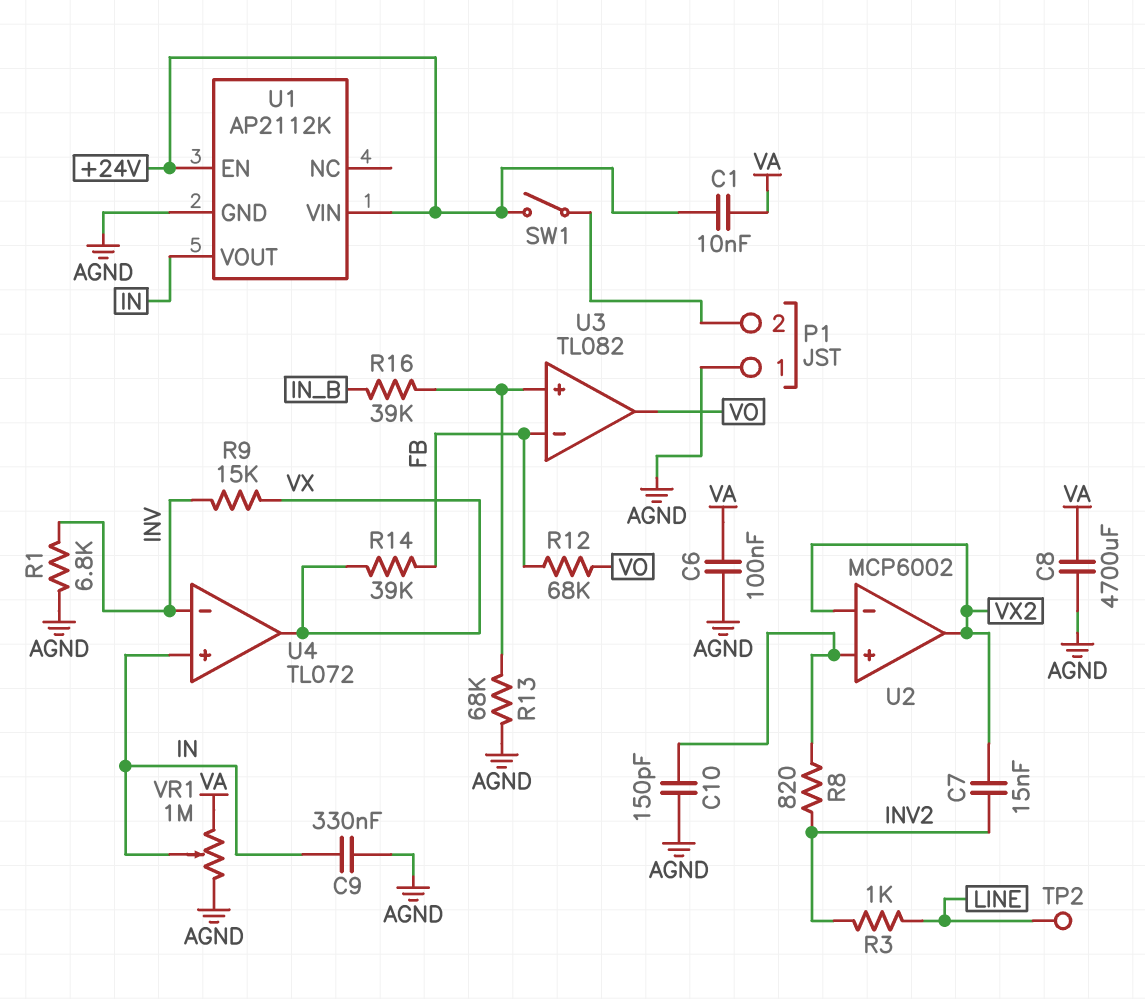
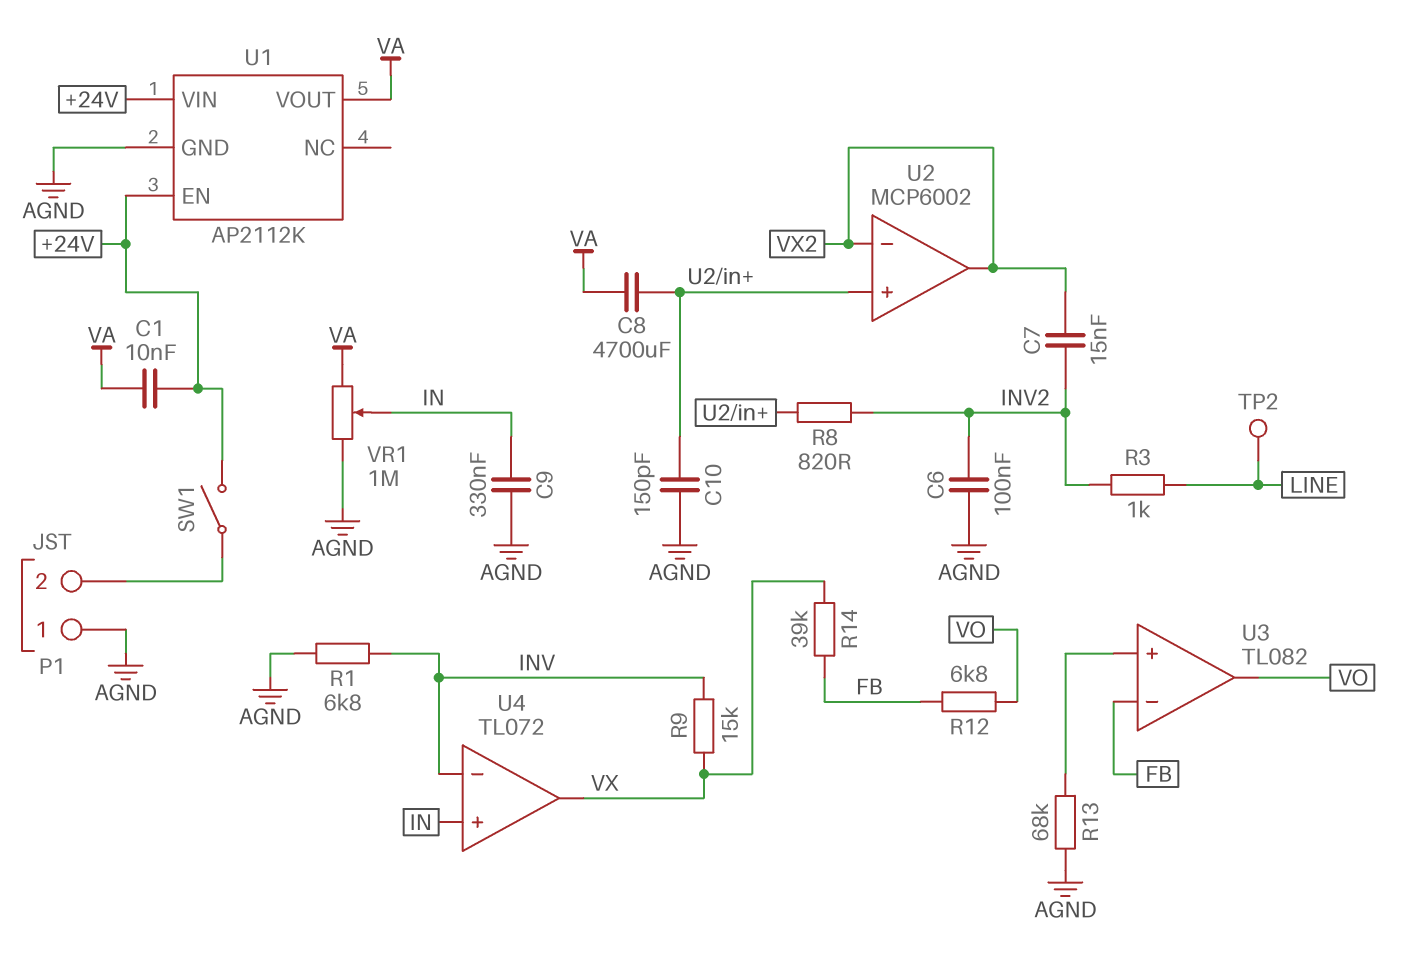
C6: 100nF (AGND, VA) -> 100nF (AGND, INV2)
C8: 4700uF (AGND, VA) -> 4700uF (U2/in+, VA)
R12: 68k (FB, VO) -> 6.8k (FB, VO)
R16: 39k (IN_B, U3/in+) -> none
U1 pin VOUT: IN -> VA

